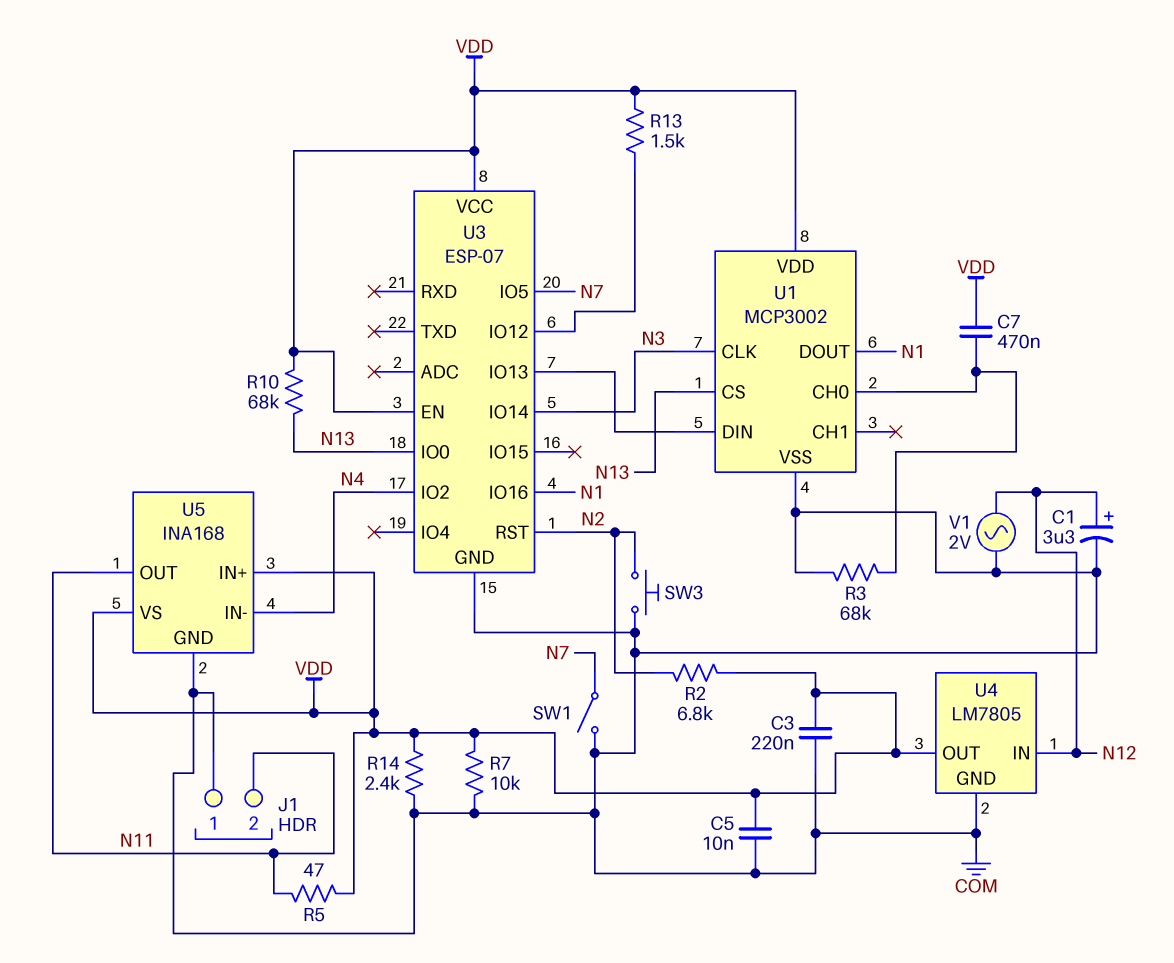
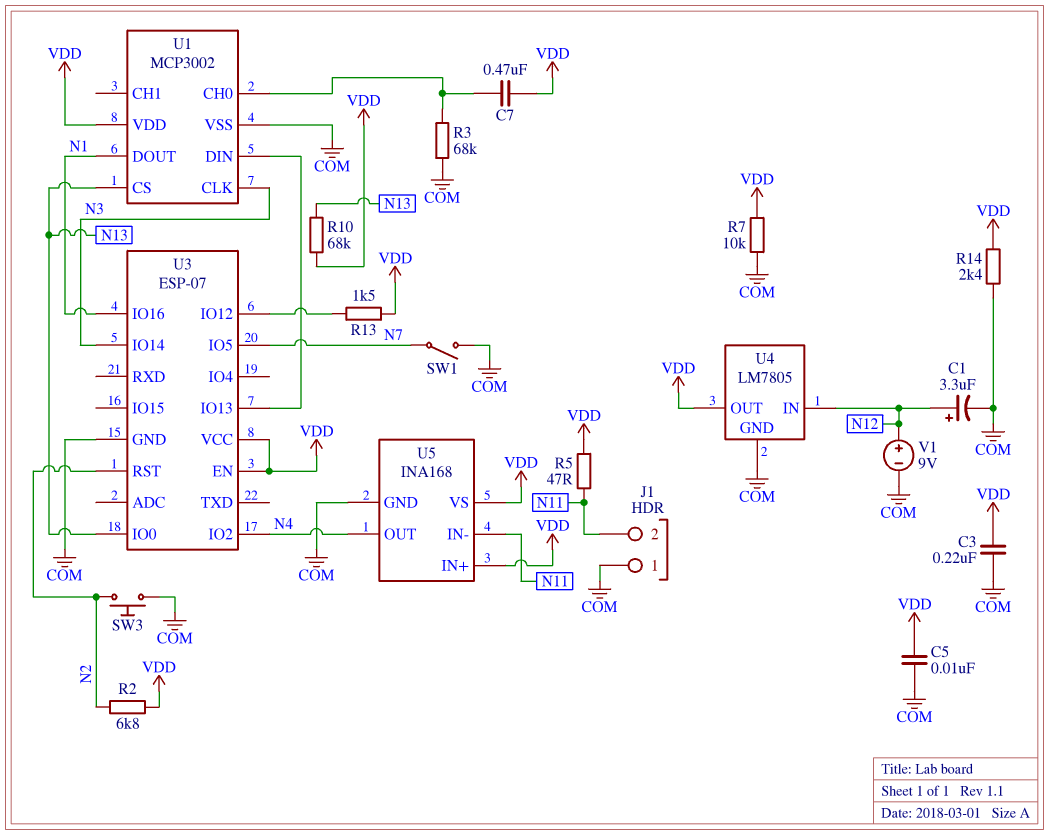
U5 pin IN-: N4 -> N11
U5 pin OUT: N11 -> N4
V1: AC 2V (COM, N12) -> 9V (plus N12, minus COM)

